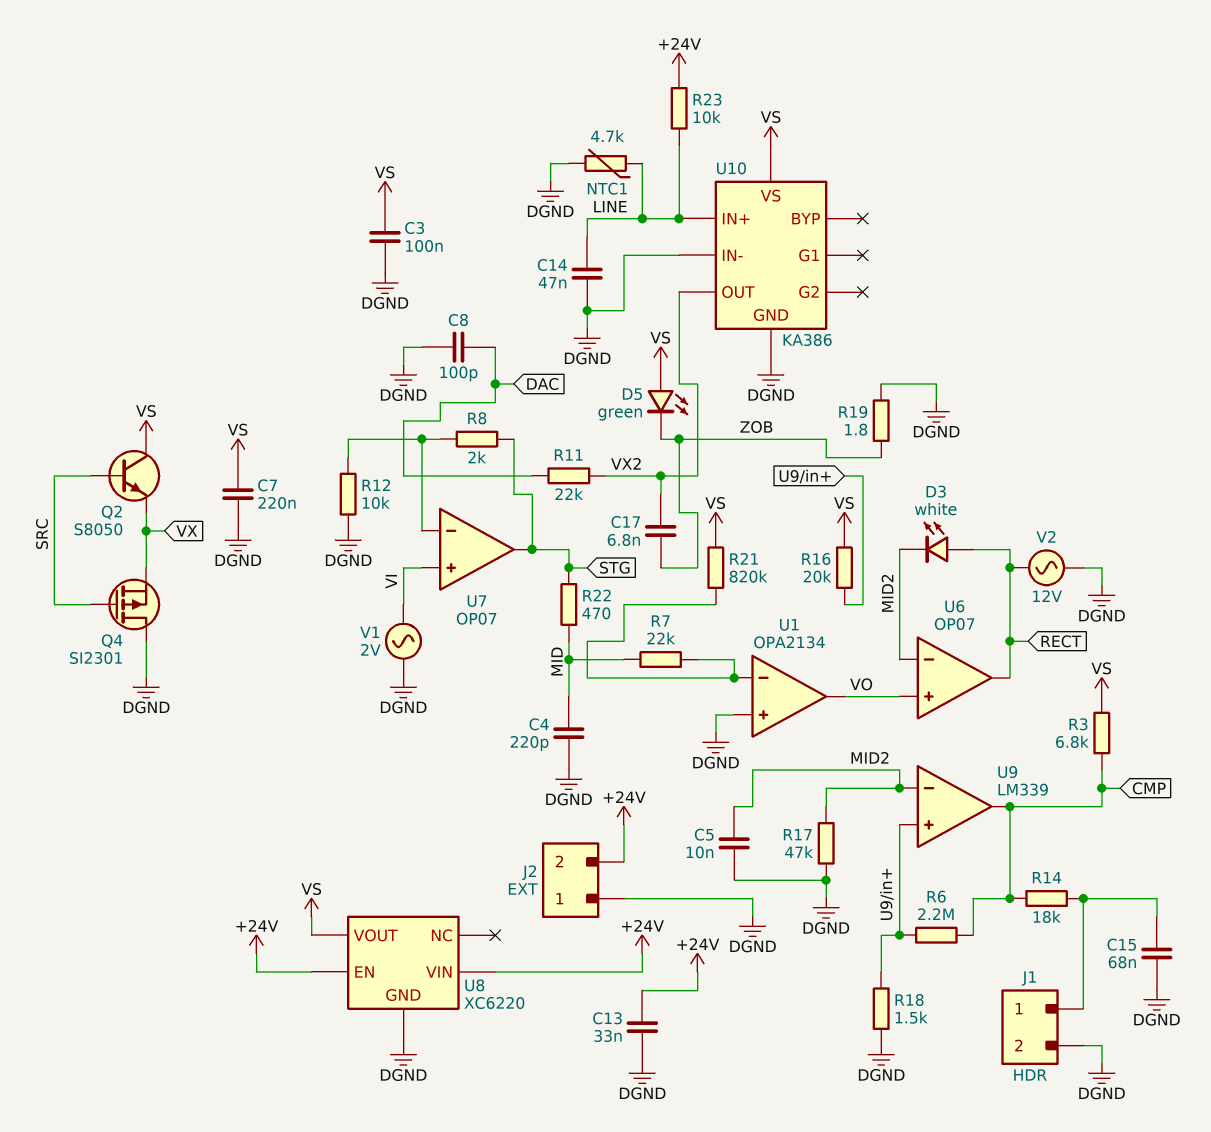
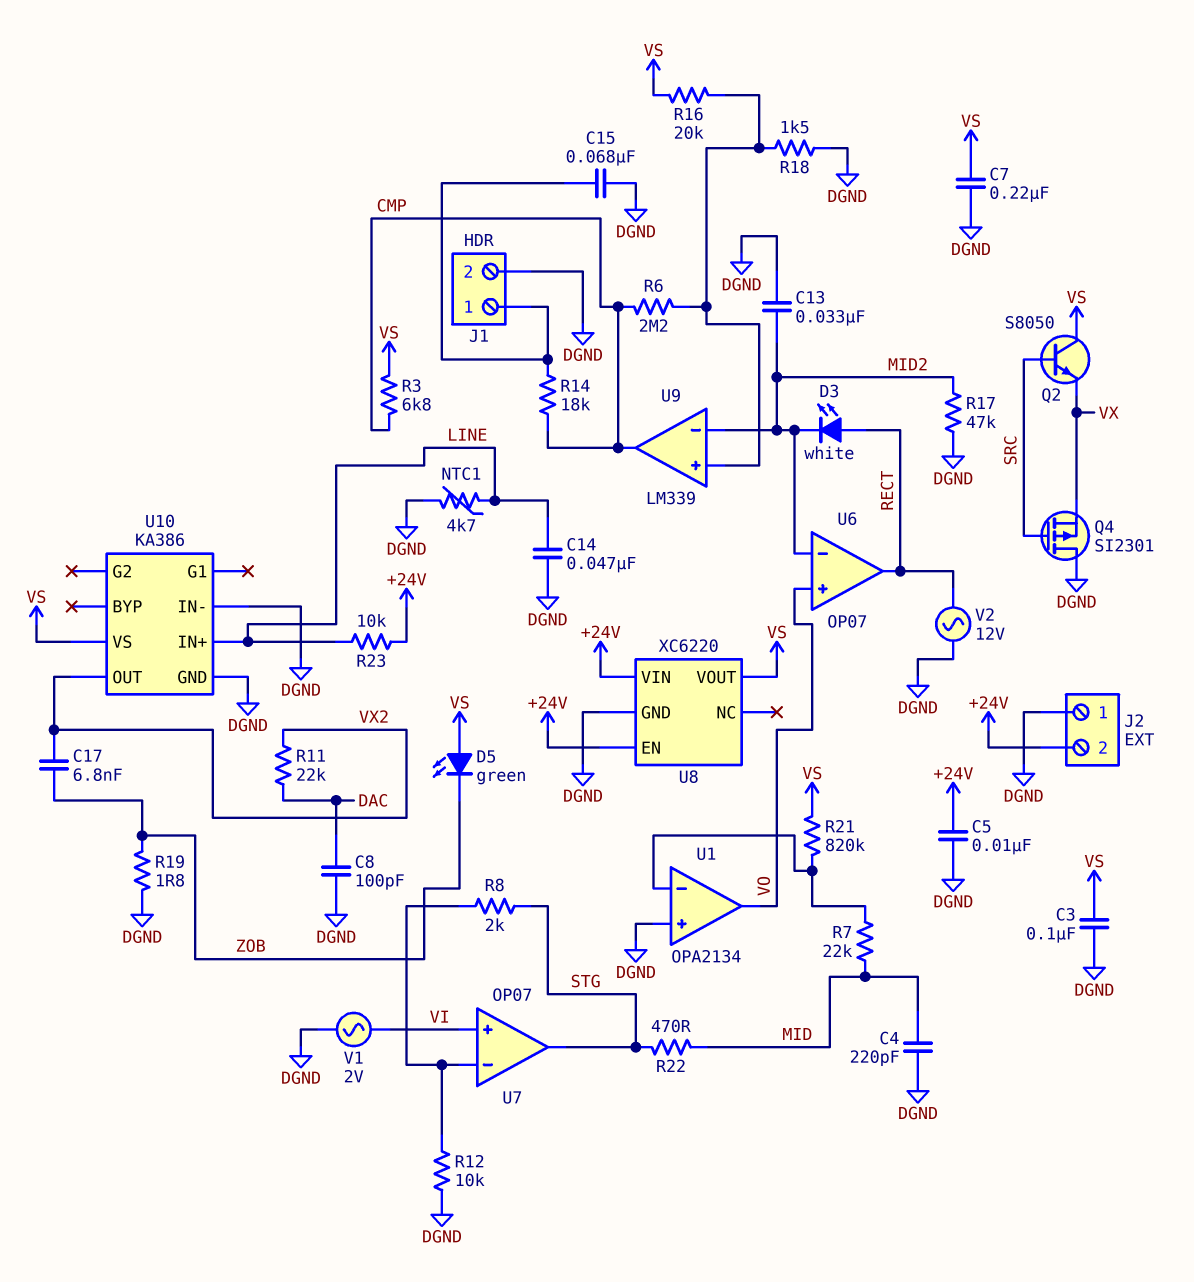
C5: 10nF (DGND, MID2) -> 10nF (+24V, DGND)
C13: 33nF (+24V, DGND) -> 33nF (DGND, MID2)

